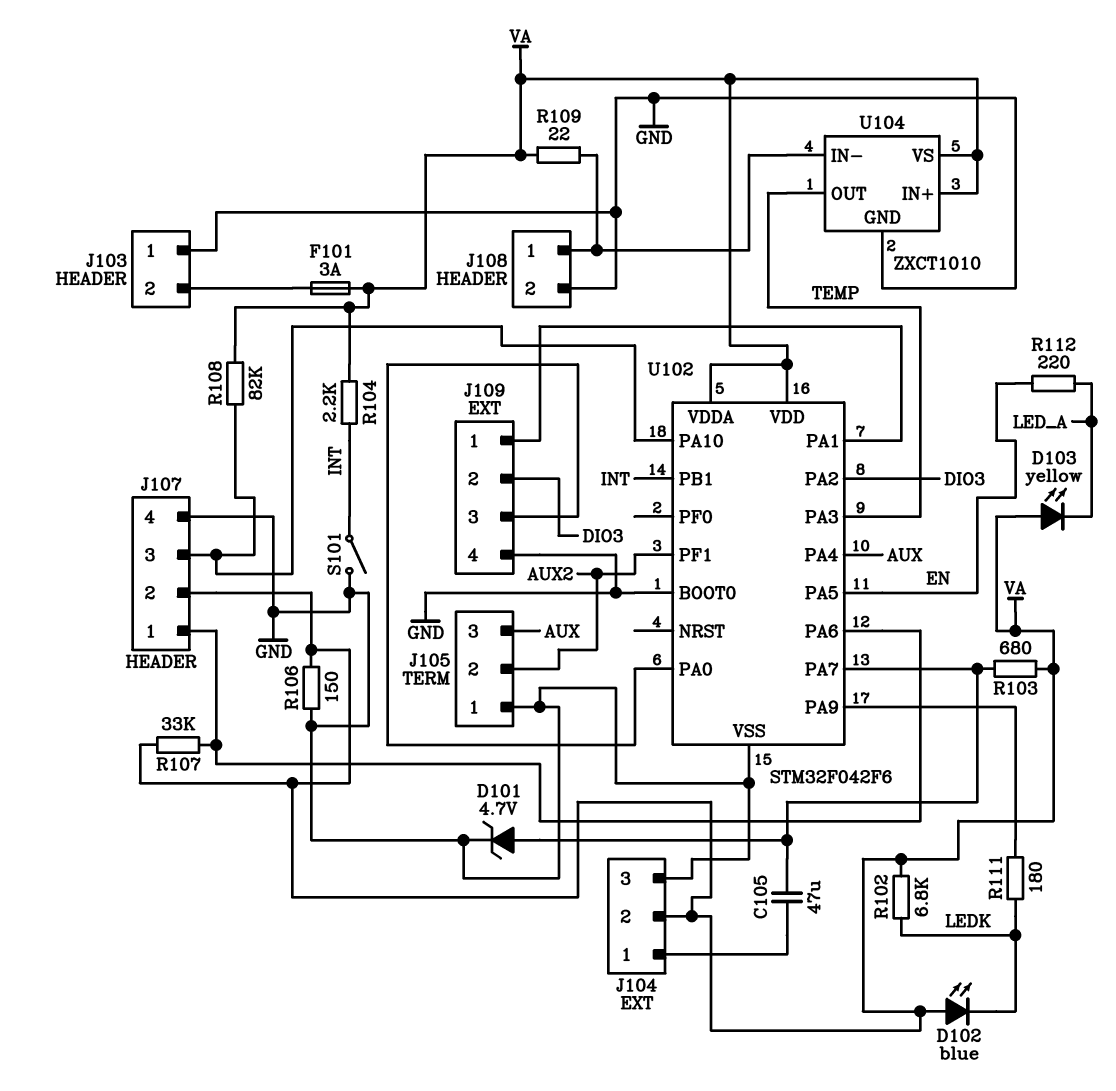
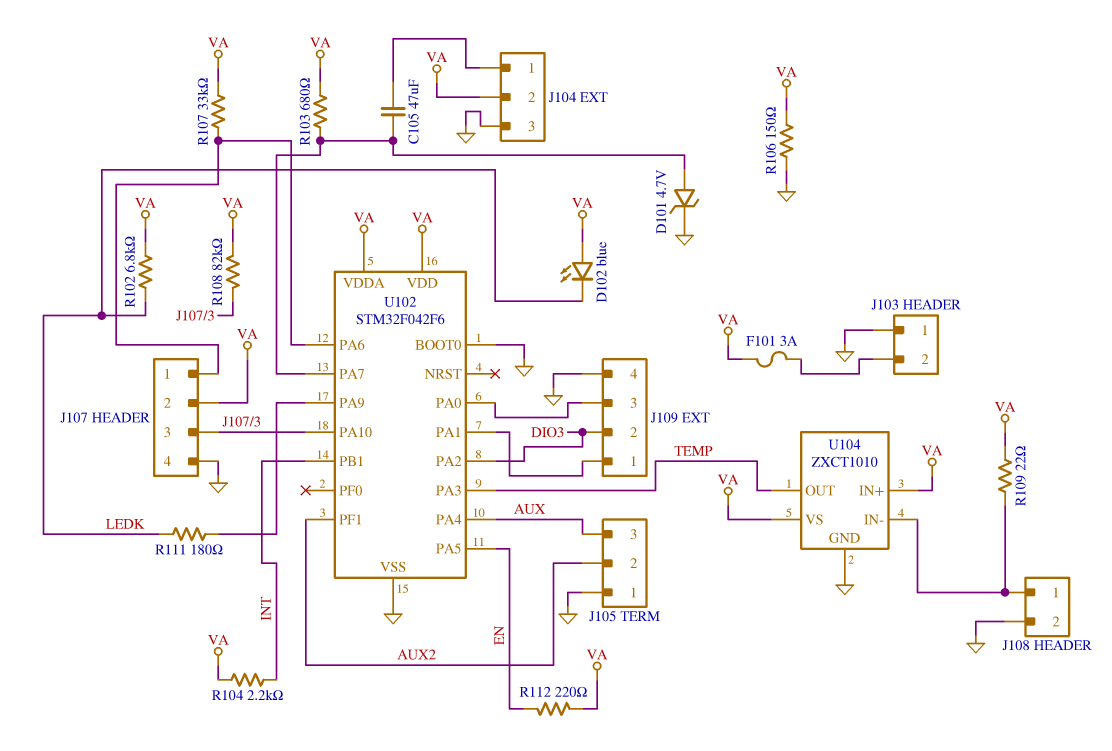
D103: LED yellow (A VA, K LED_A) -> none
R112: 220 (EN, LED_A) -> 220 (EN, VA)
S101: switch (GND, INT) -> none

